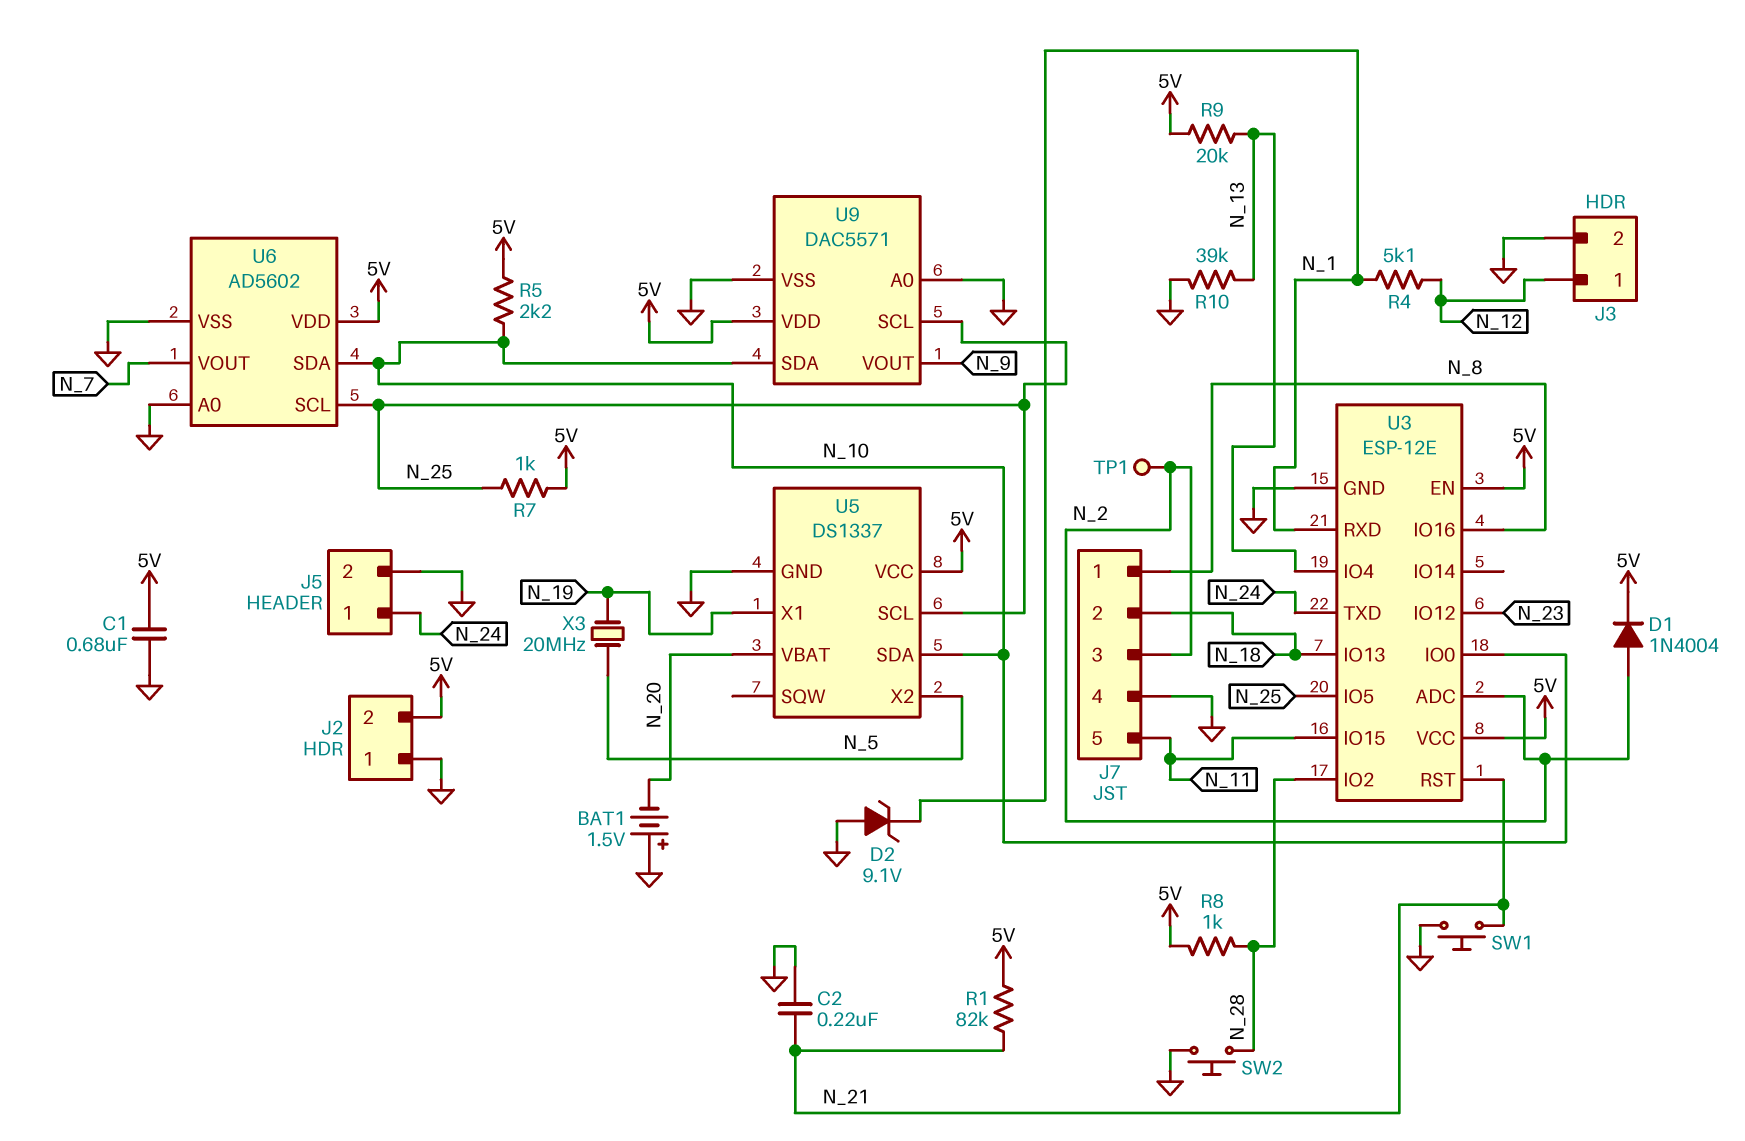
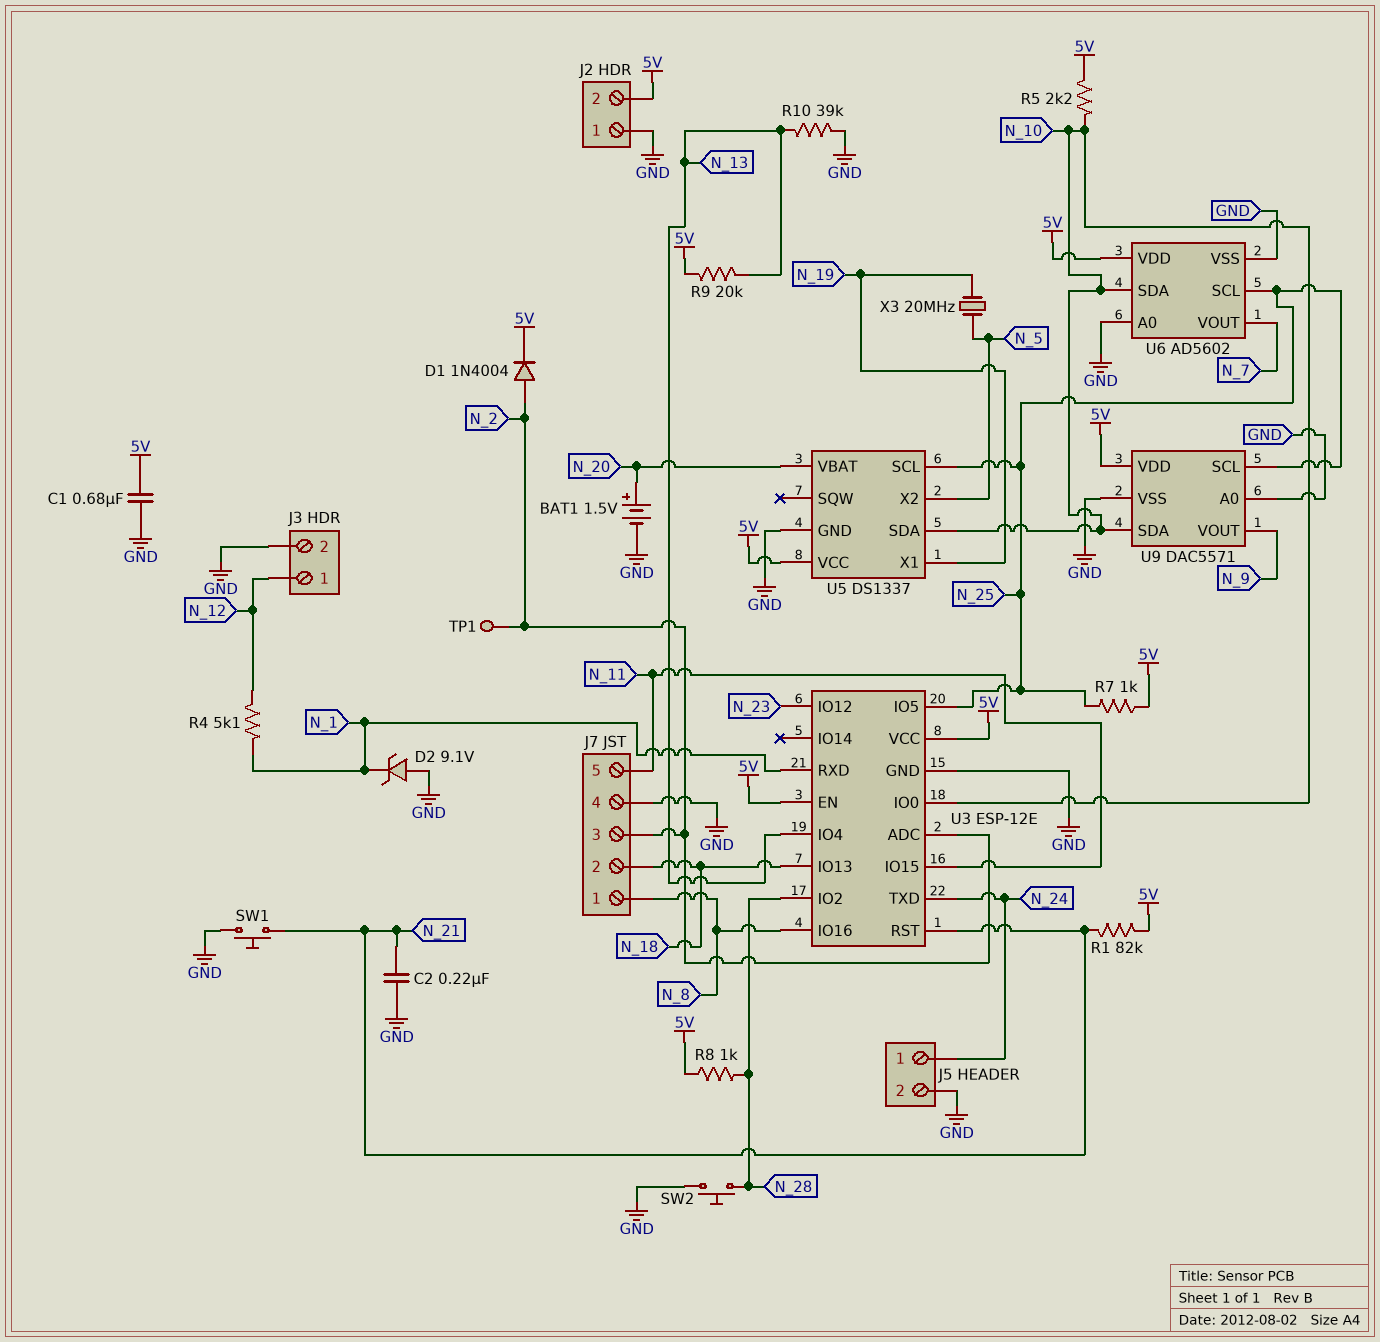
BAT1: 1.5V (plus GND, minus N_20) -> 1.5V (plus N_20, minus GND)

